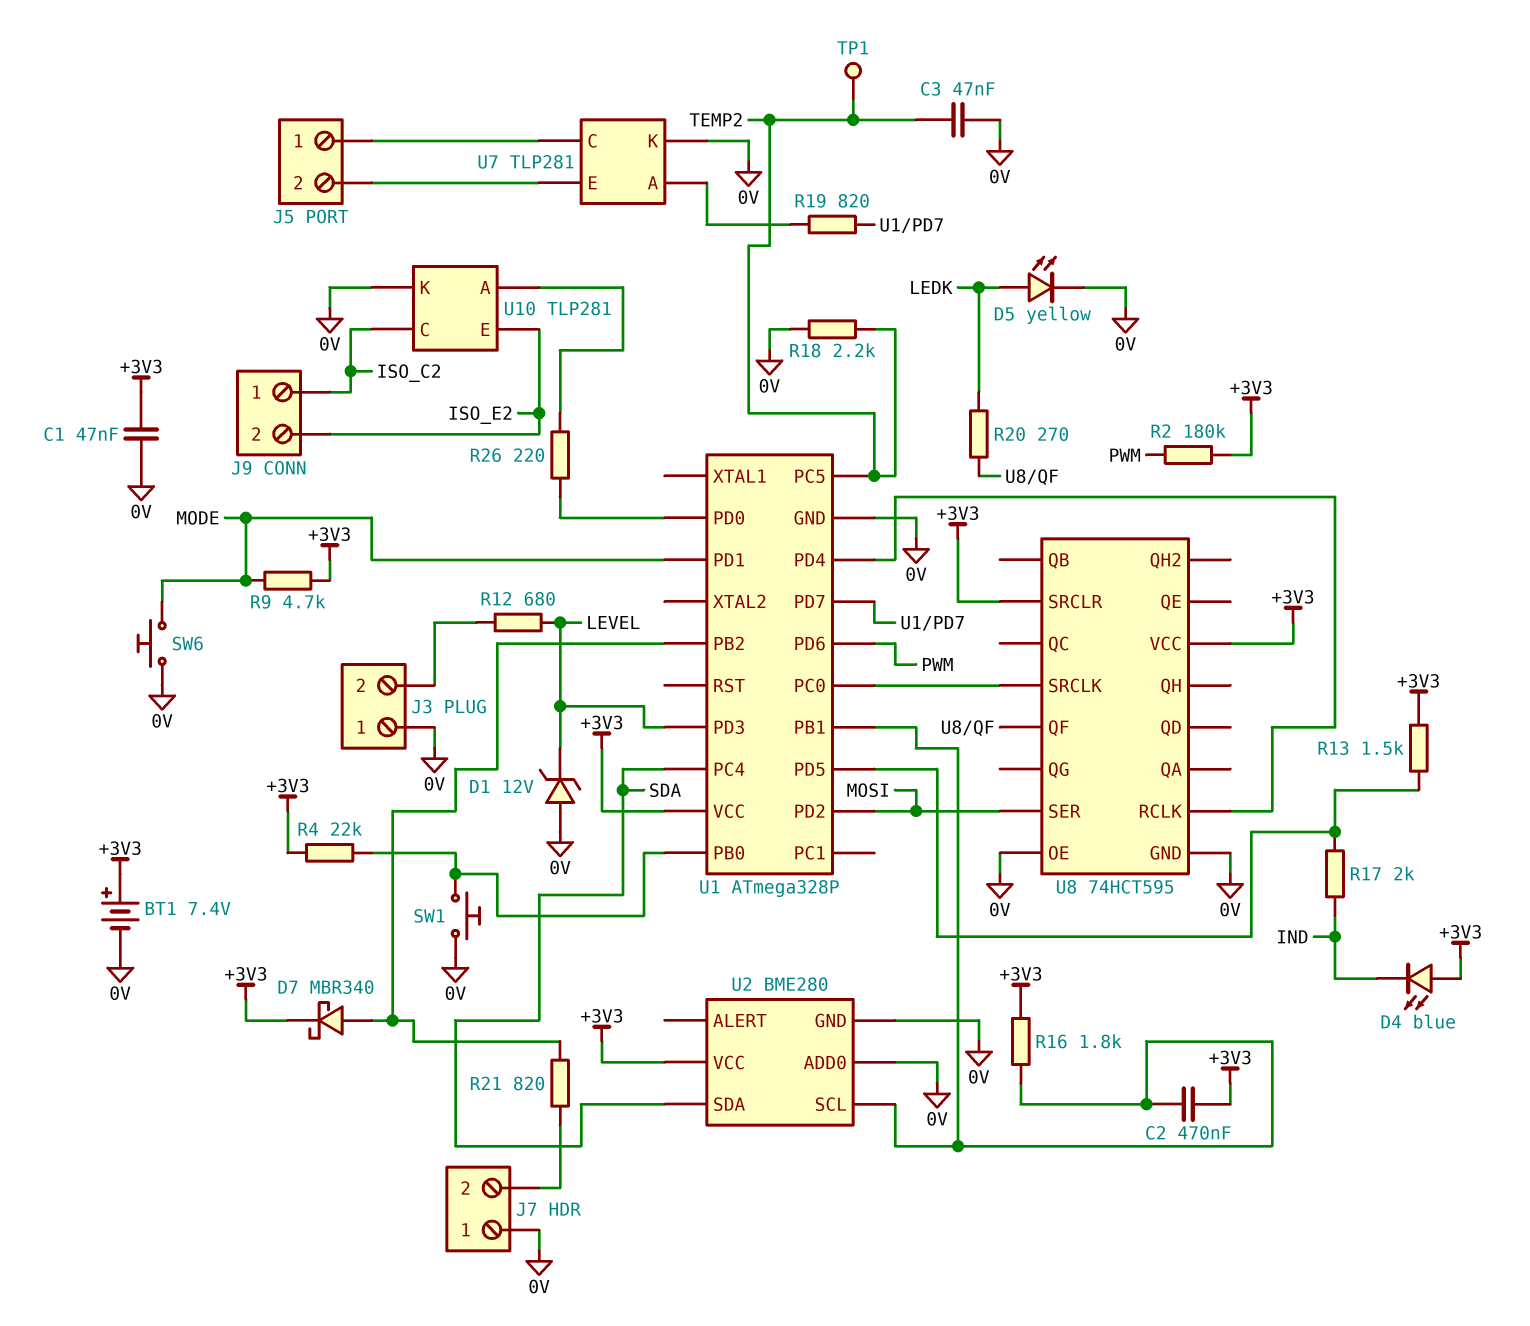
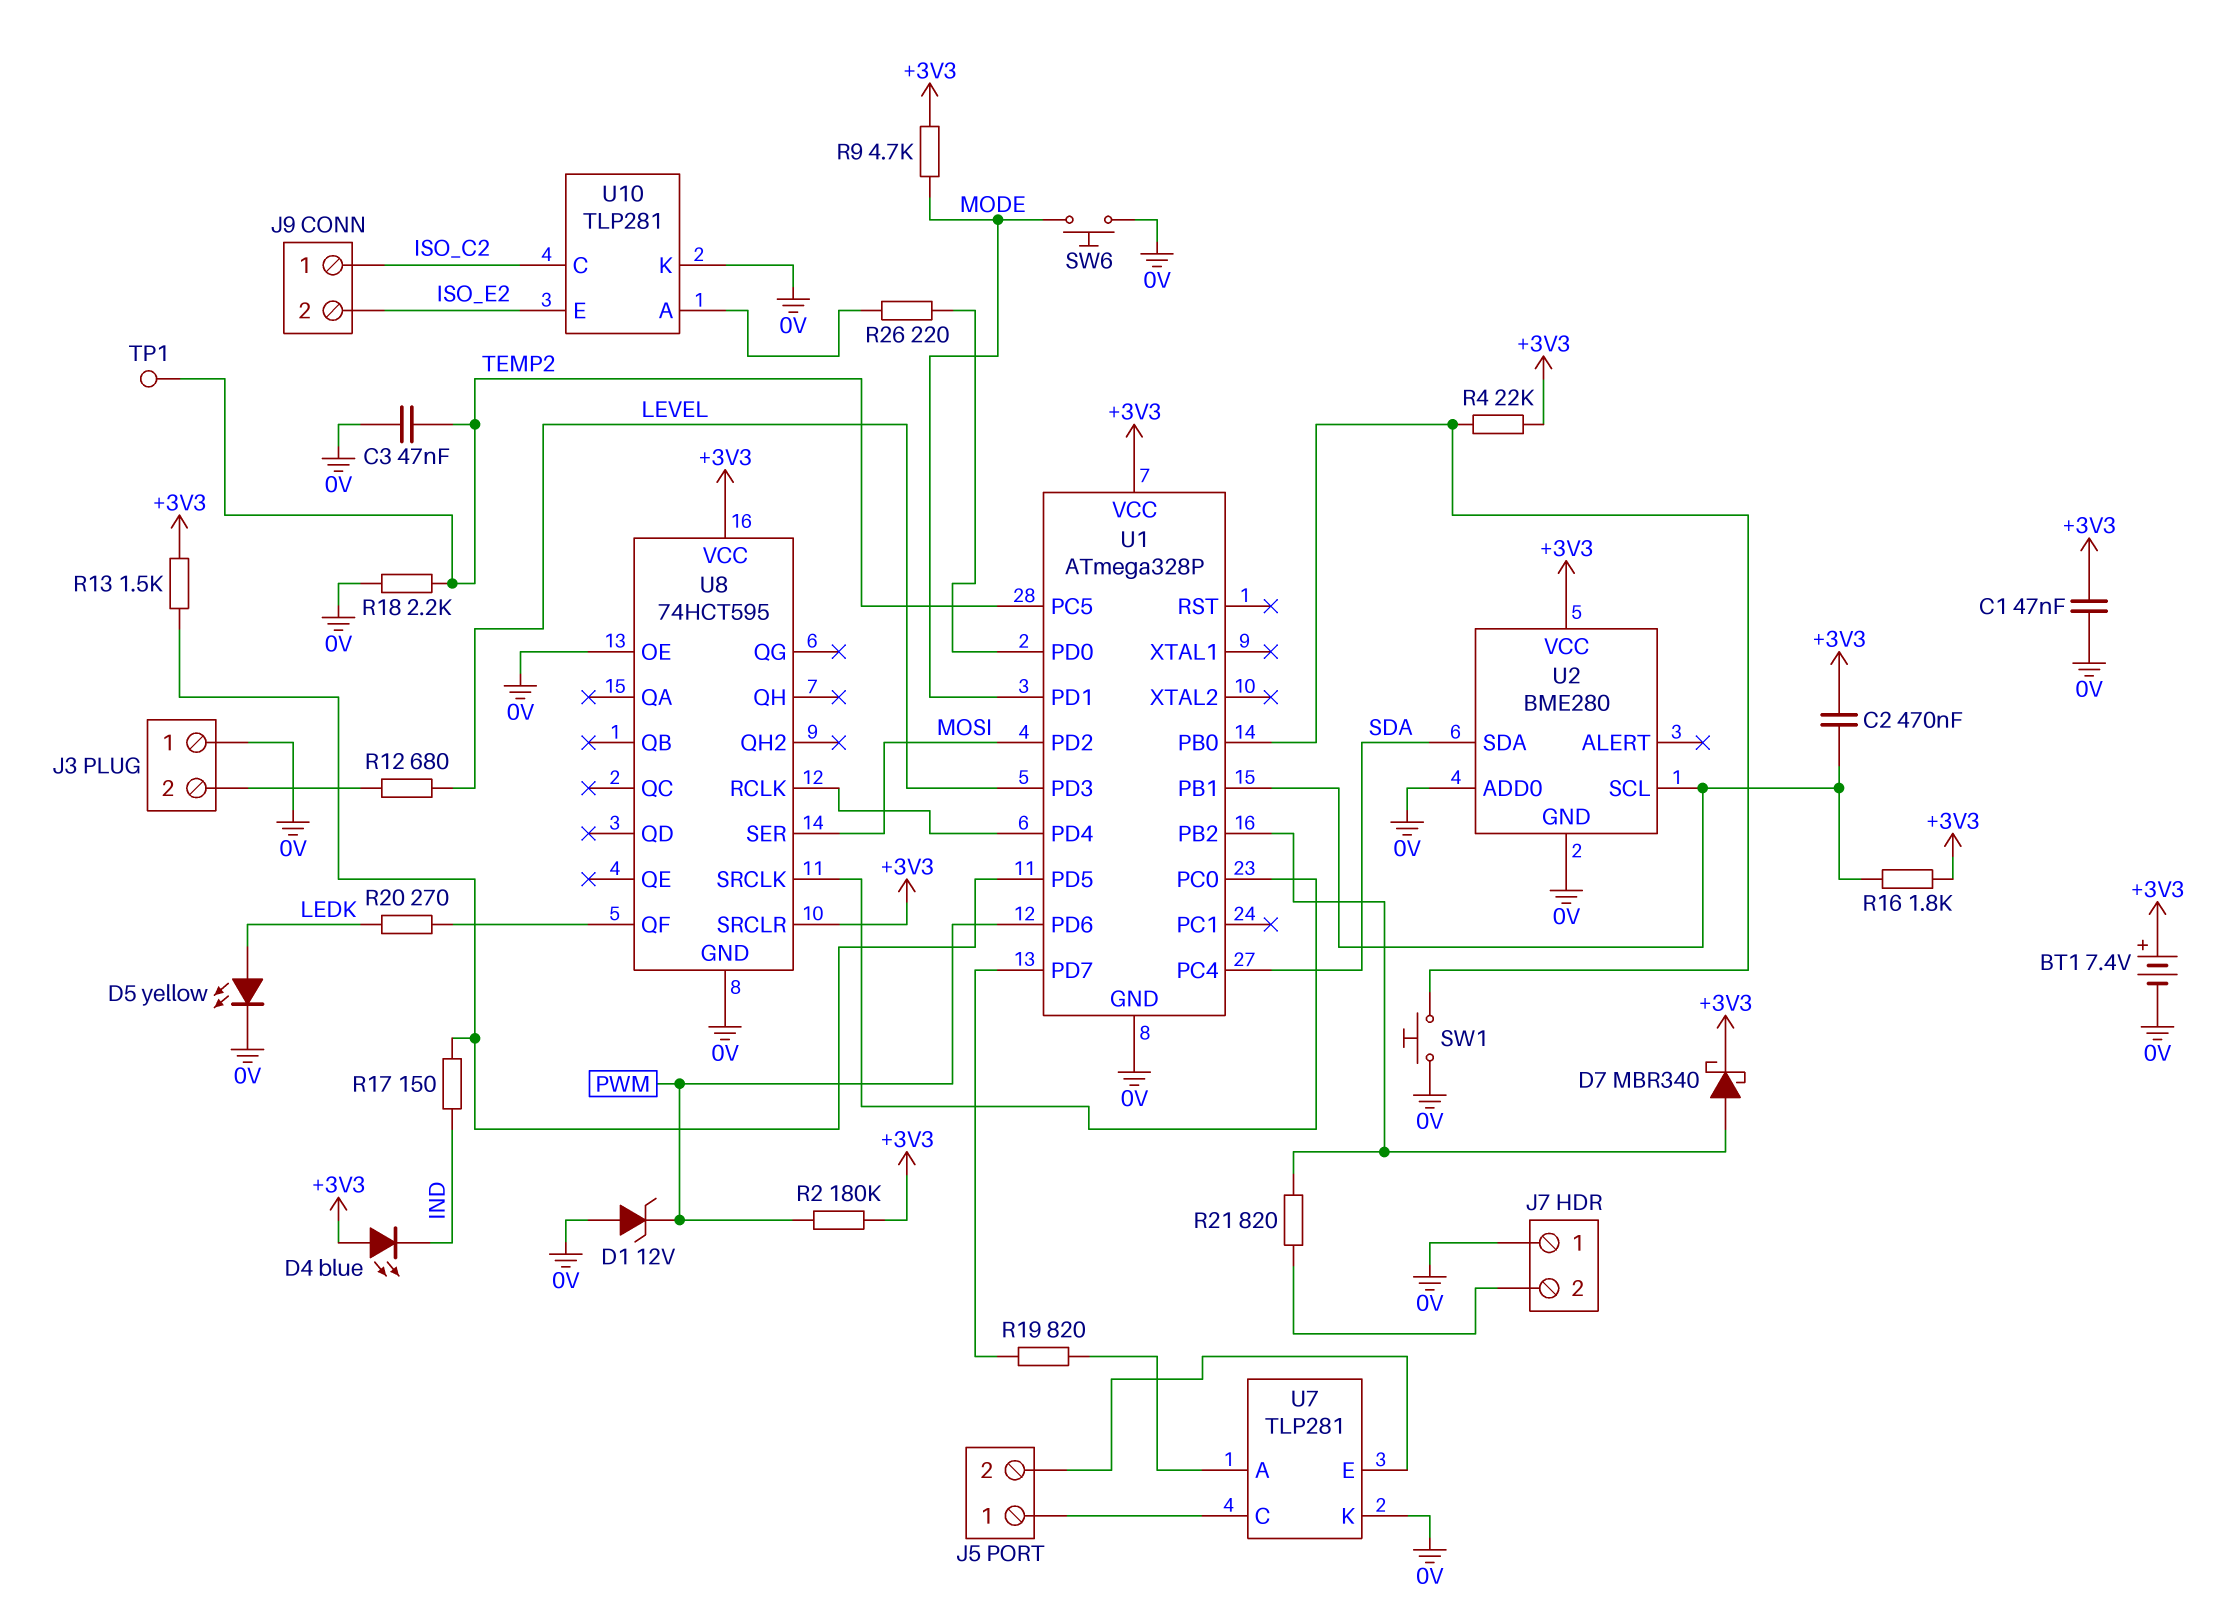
D1: zener 12V (A 0V, K LEVEL) -> zener 12V (A 0V, K PWM)
R17: 2k (IND, U1/PD5) -> 150 (IND, U1/PD5)

